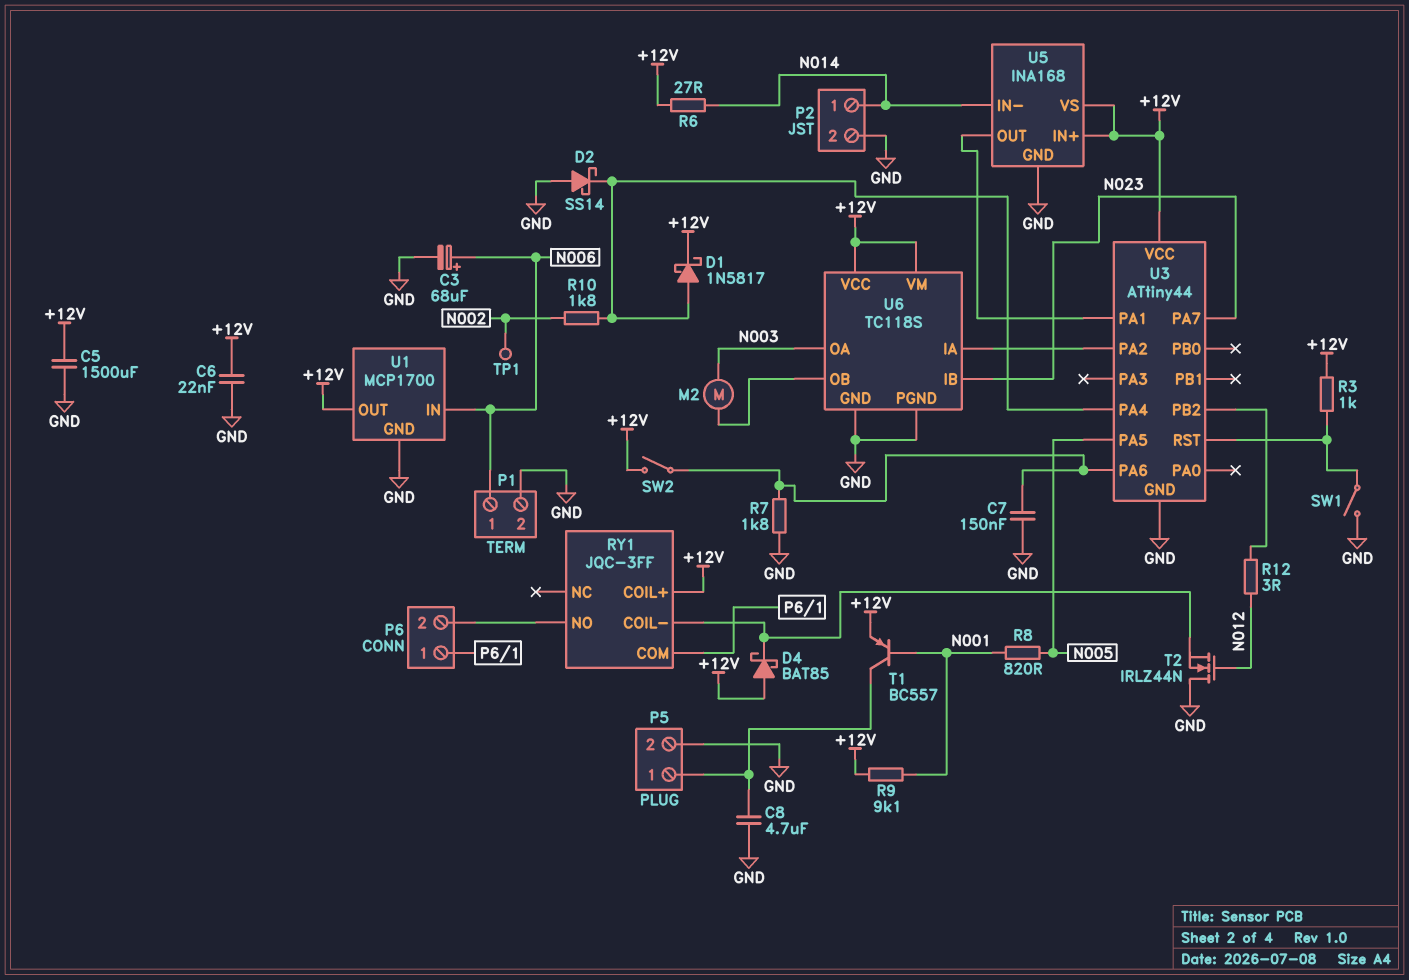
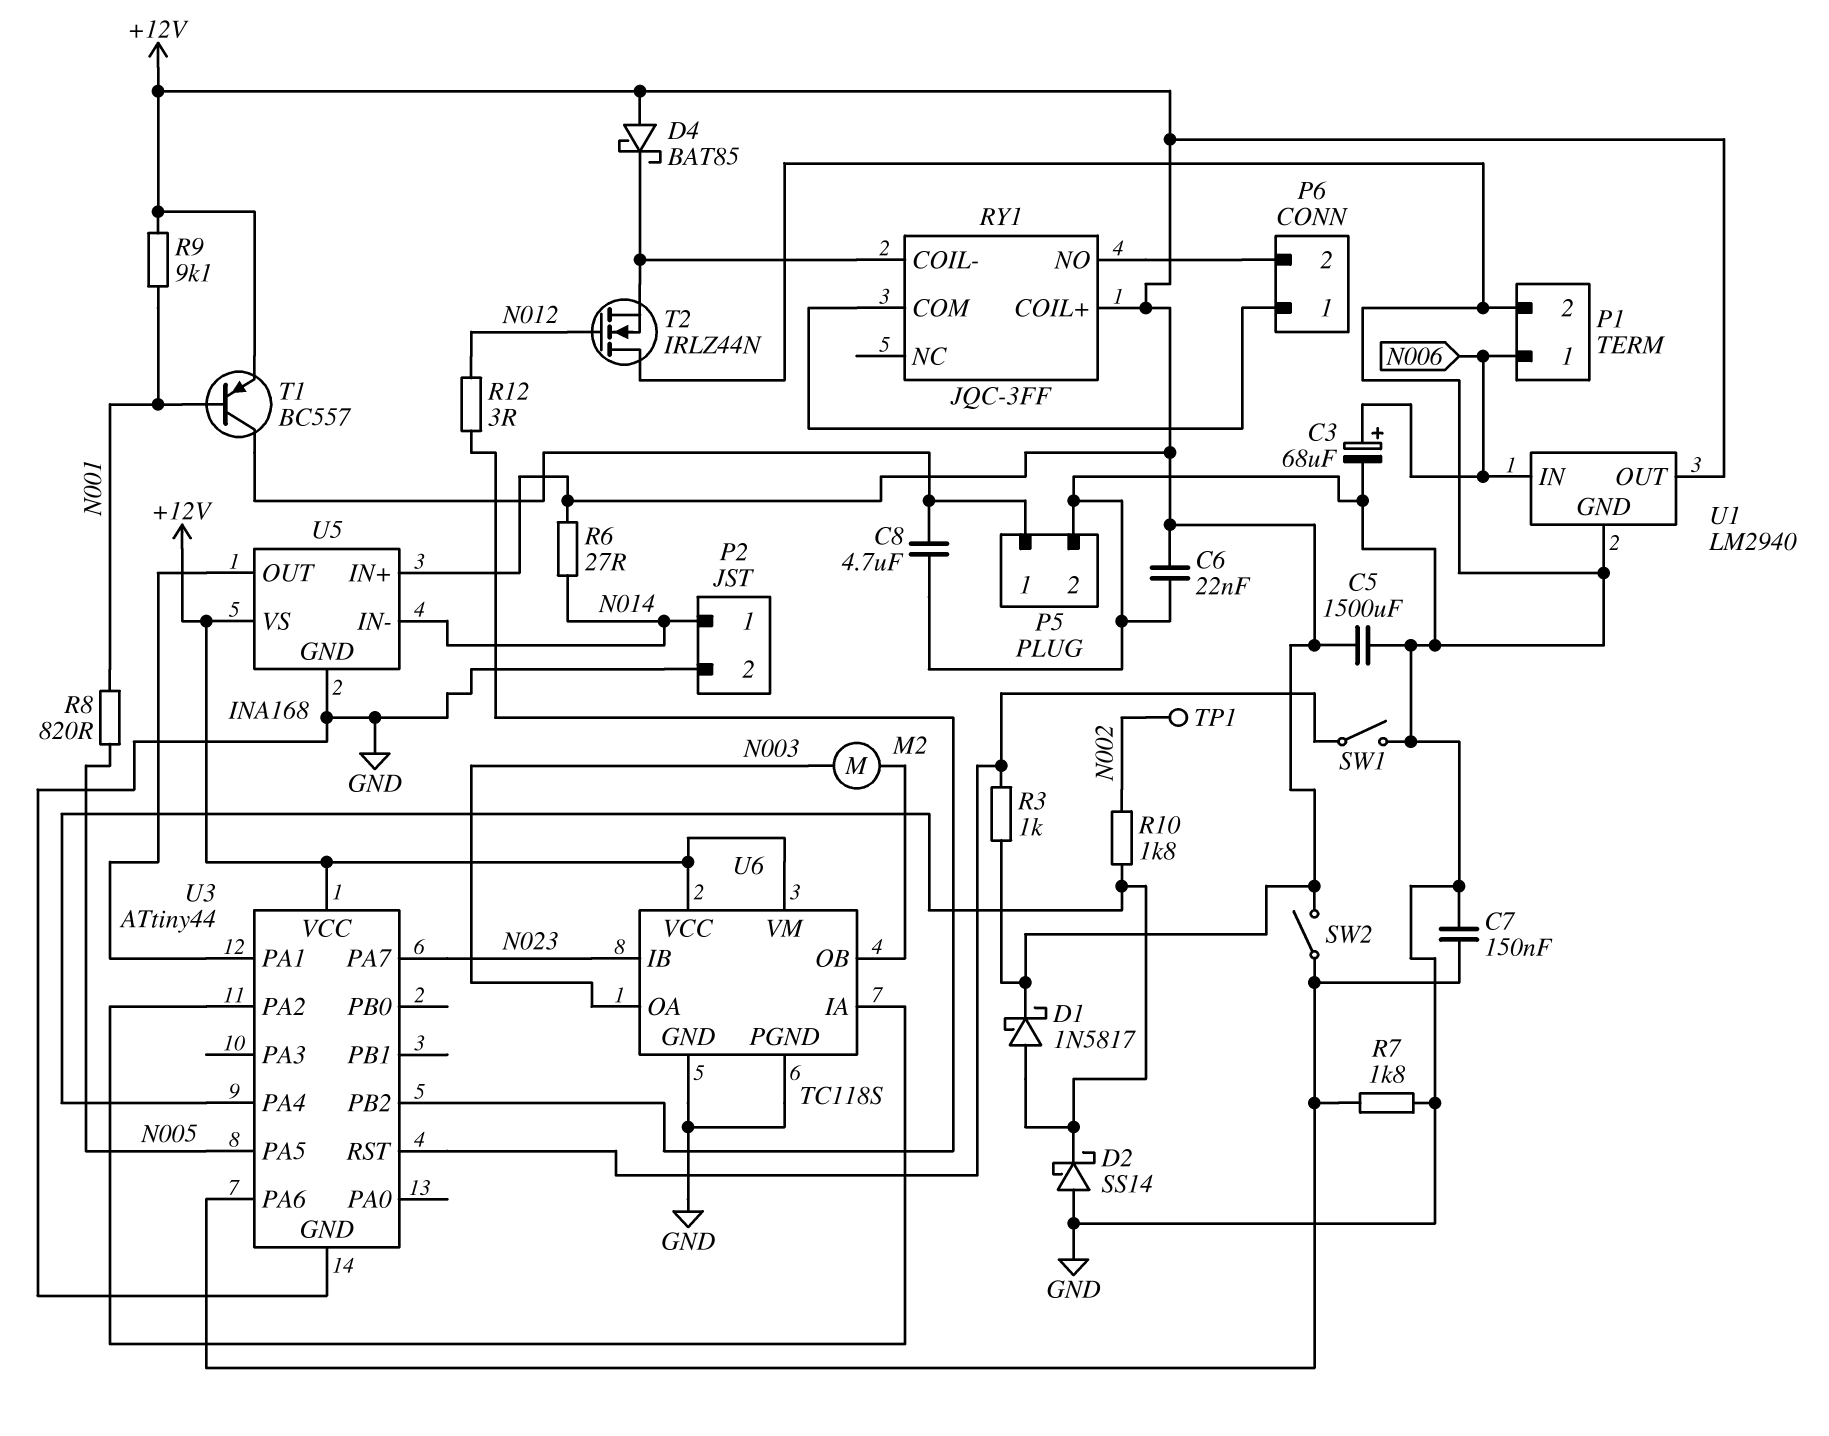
U1: MCP1700 -> LM2940

